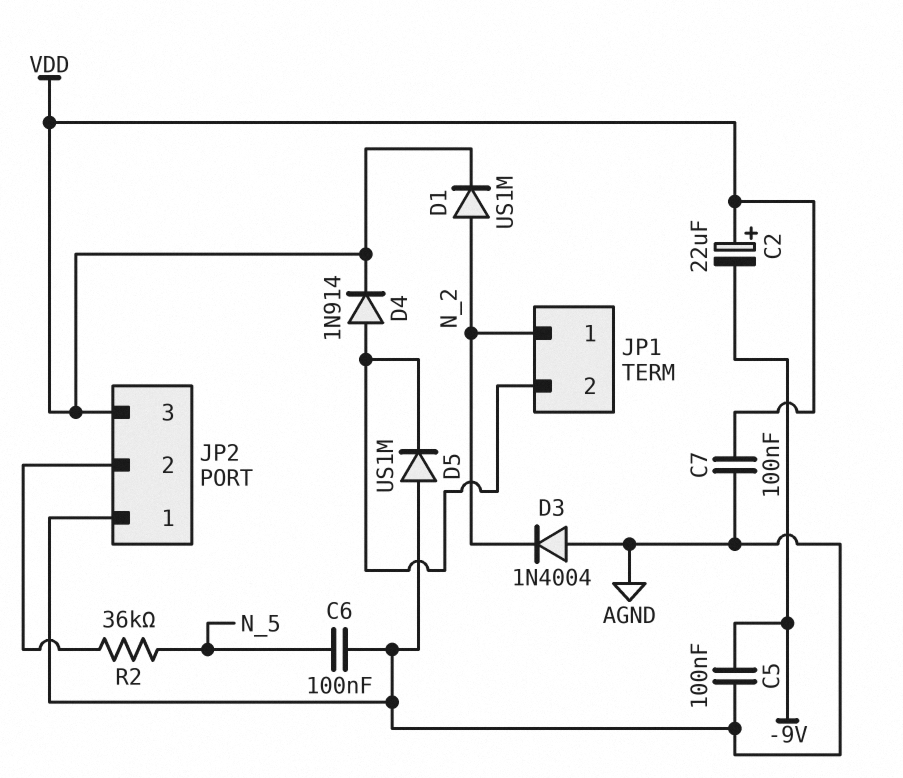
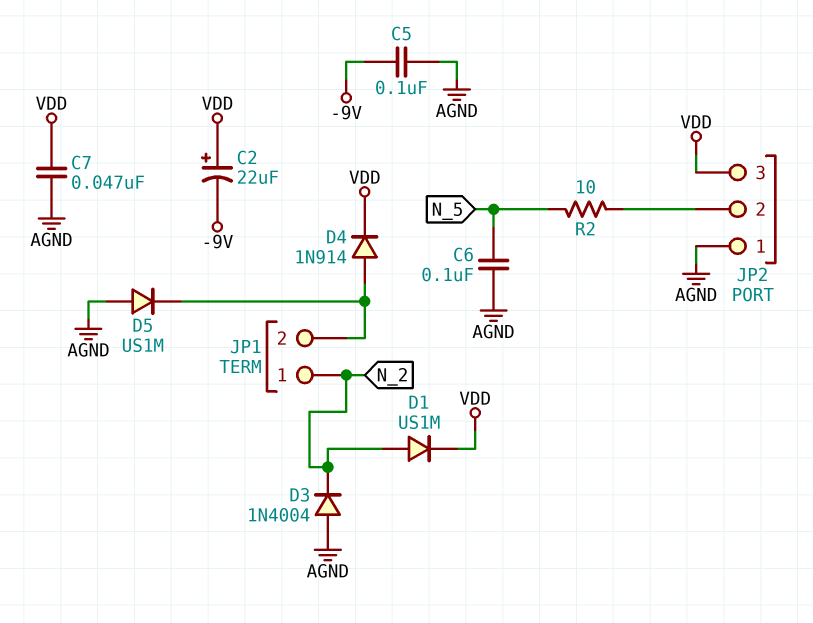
C7: 100nF (AGND, VDD) -> 47nF (AGND, VDD)
R2: 36k (JP2/2, N_5) -> 10 (JP2/2, N_5)

